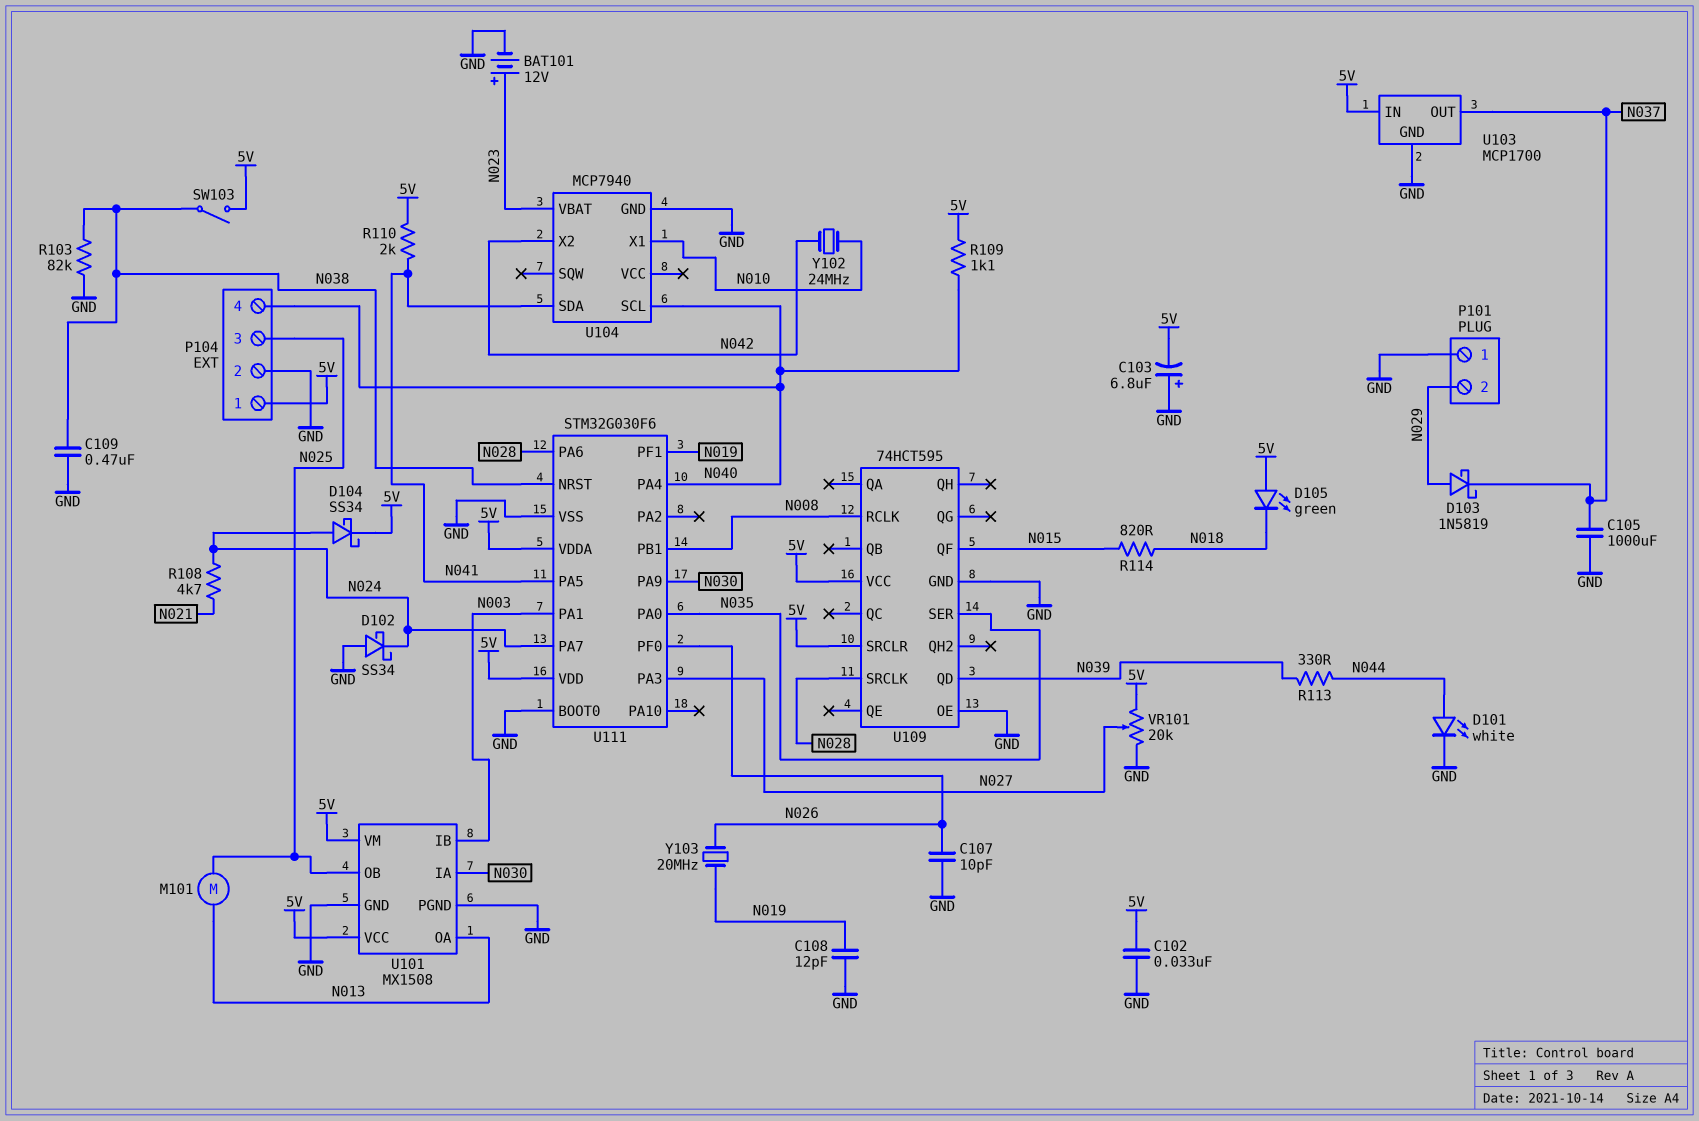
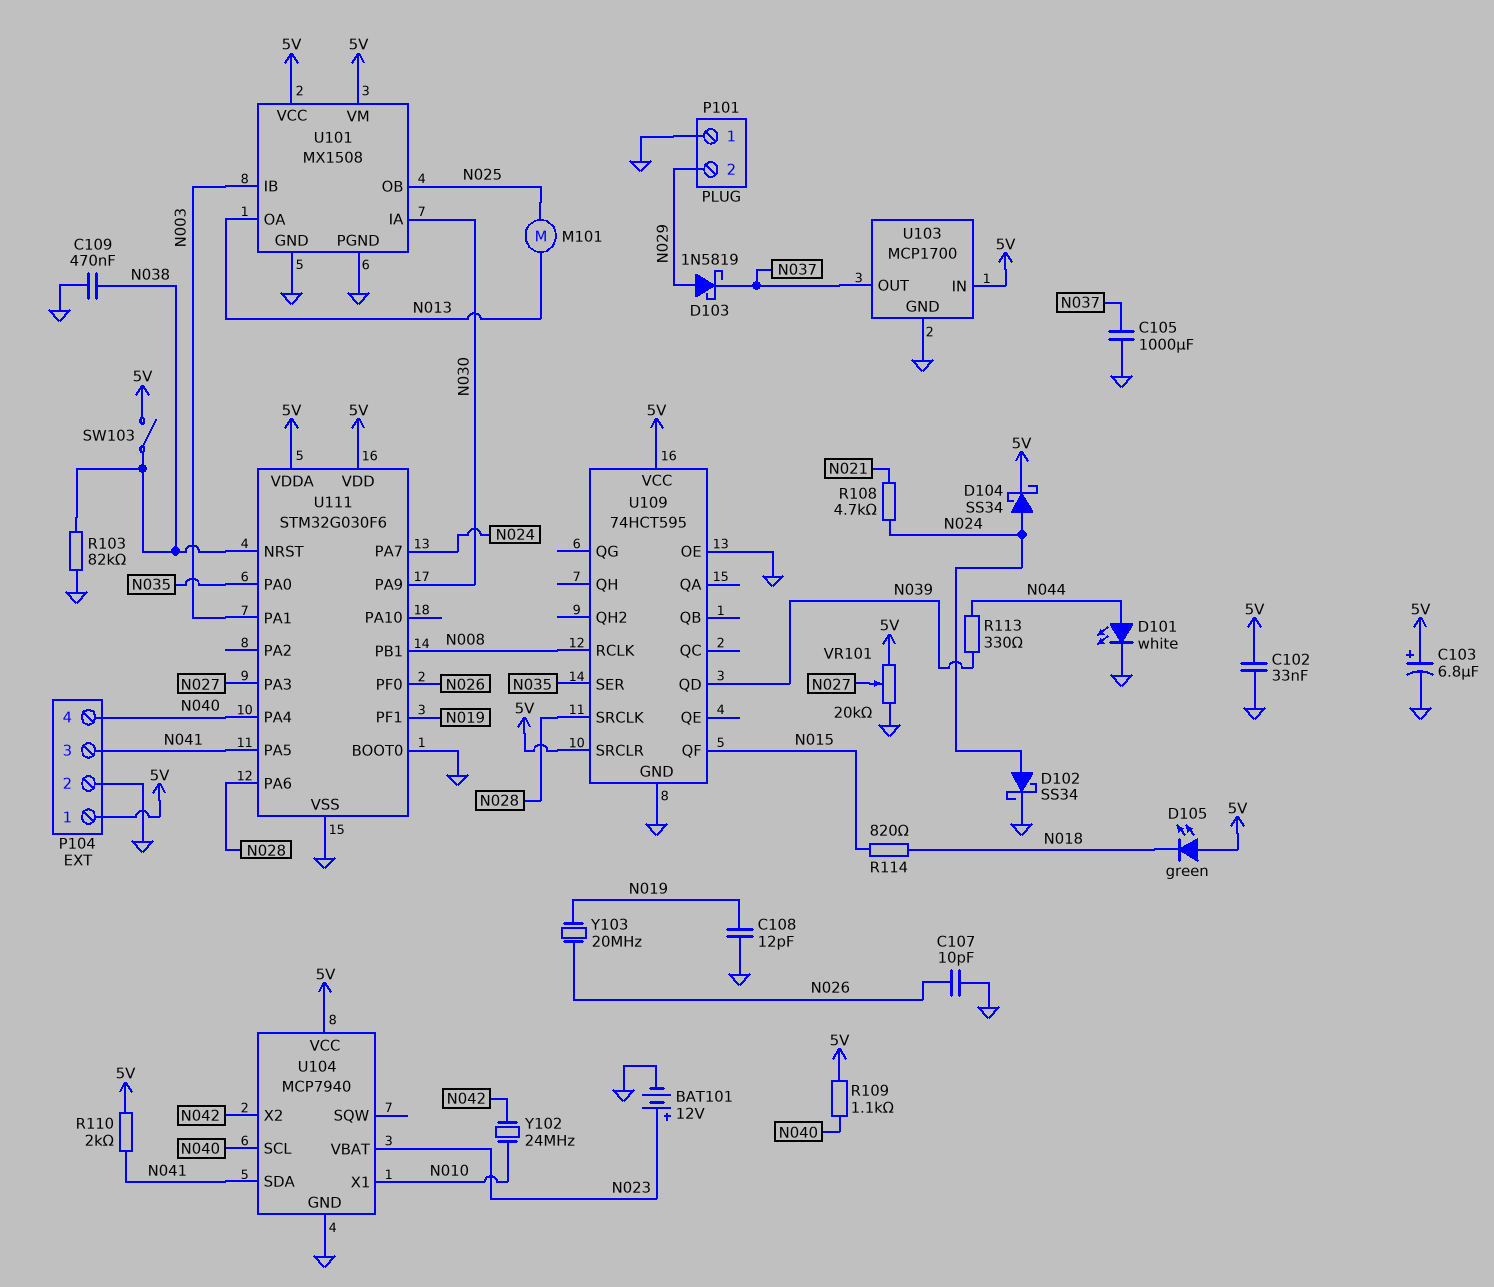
C103: 6.8uF (plus GND, minus 5V) -> 6.8uF (plus 5V, minus GND)
D102: schottky SS34 (A GND, K N024) -> schottky SS34 (A N024, K GND)
P104 pin 3: N025 -> N041
U104 pin VCC: none -> 5V

